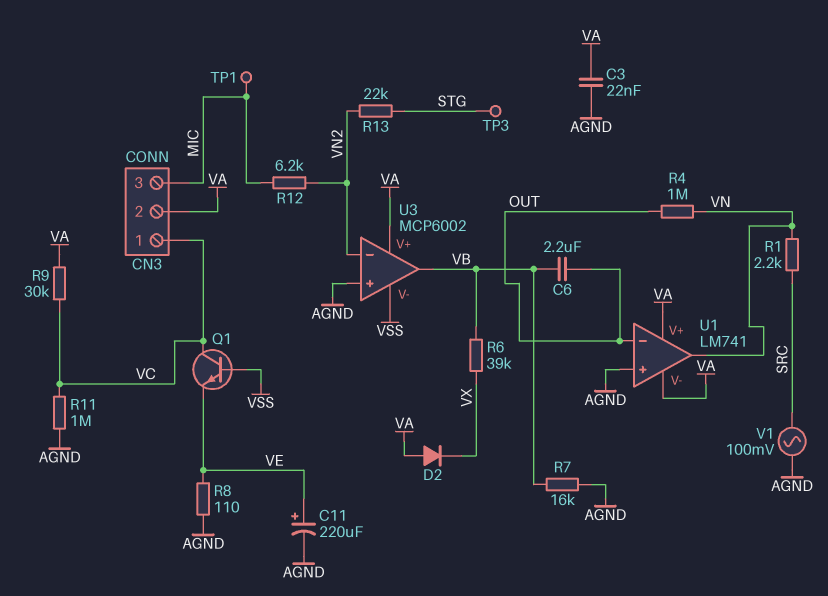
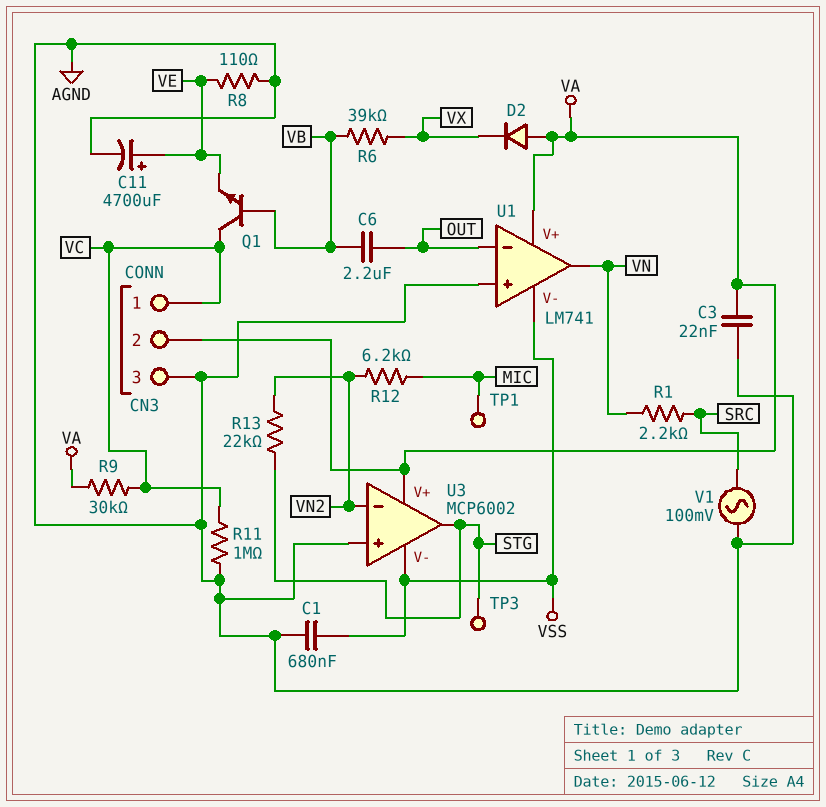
C1: none -> 680nF (AGND, VSS)
C11: 220uF (plus VE, minus AGND) -> 4700uF (plus VE, minus AGND)
CN3 pin 3: MIC -> AGND
Q1: NPN (B VSS, C VC, E VE) -> NPN (B VB, C VC, E VE)
R4: 1M (OUT, VN) -> none
R7: 16k (AGND, VB) -> none
U1 pin V-: VA -> VSS
U3 pin out: VB -> STG

